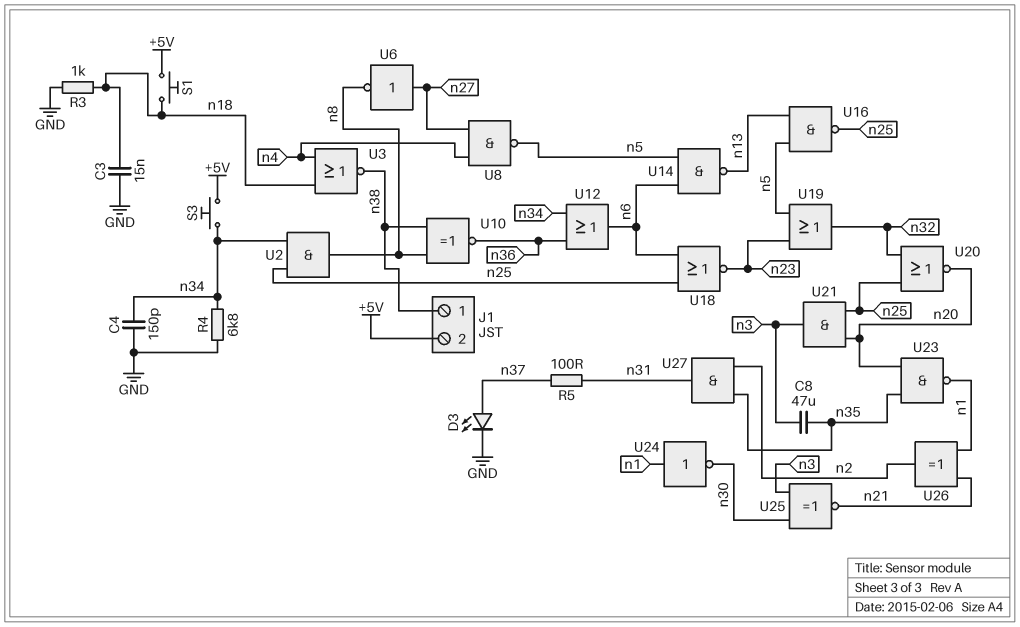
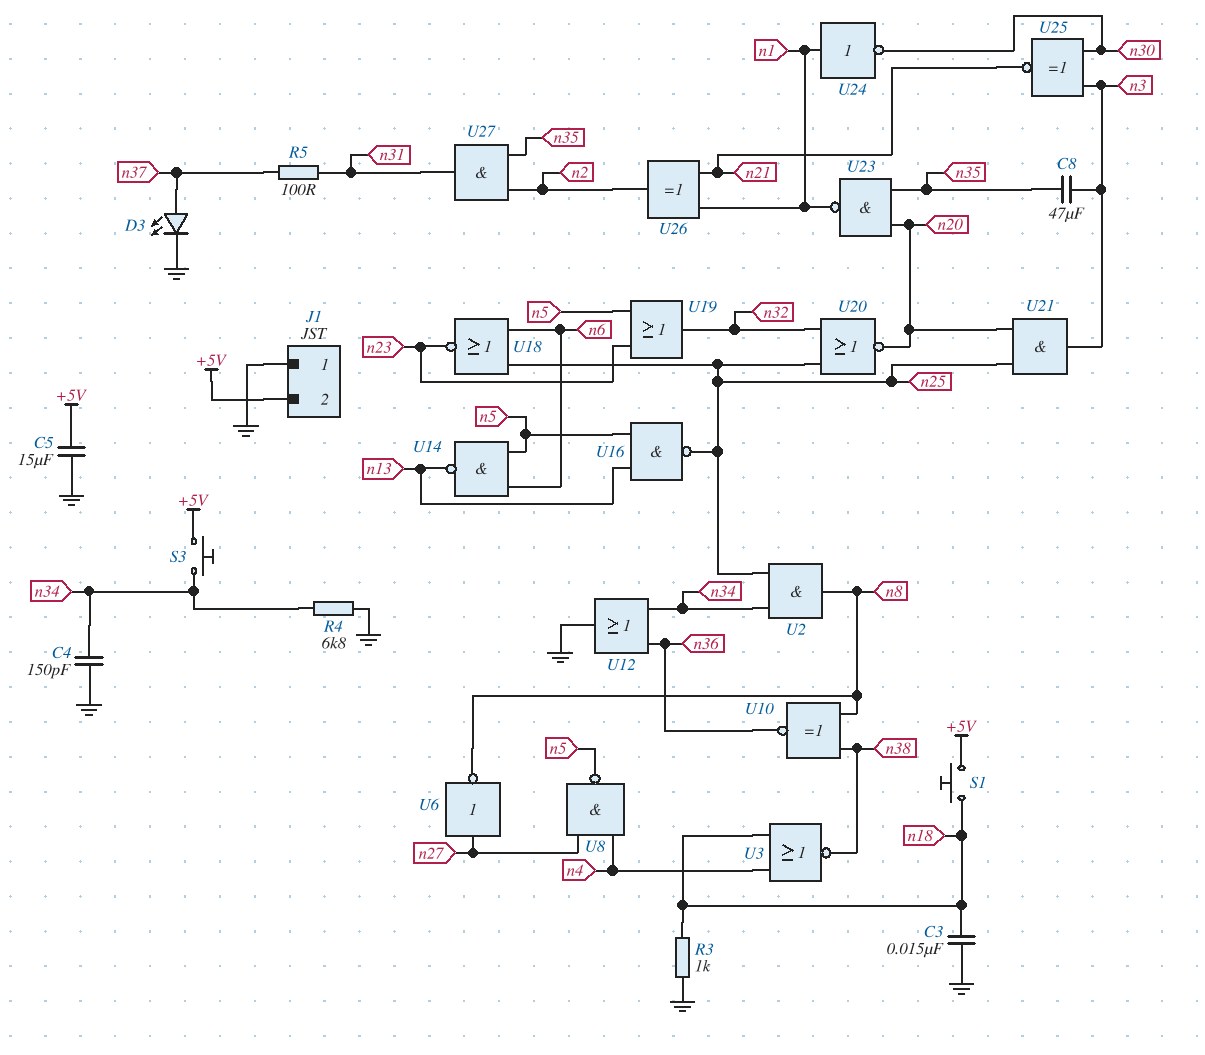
C5: none -> 15uF (+5V, GND)
J1 pin 1: n38 -> GND
U12: OR (in n34, in n36, out n6) -> OR (in n34, in n36, out GND)

